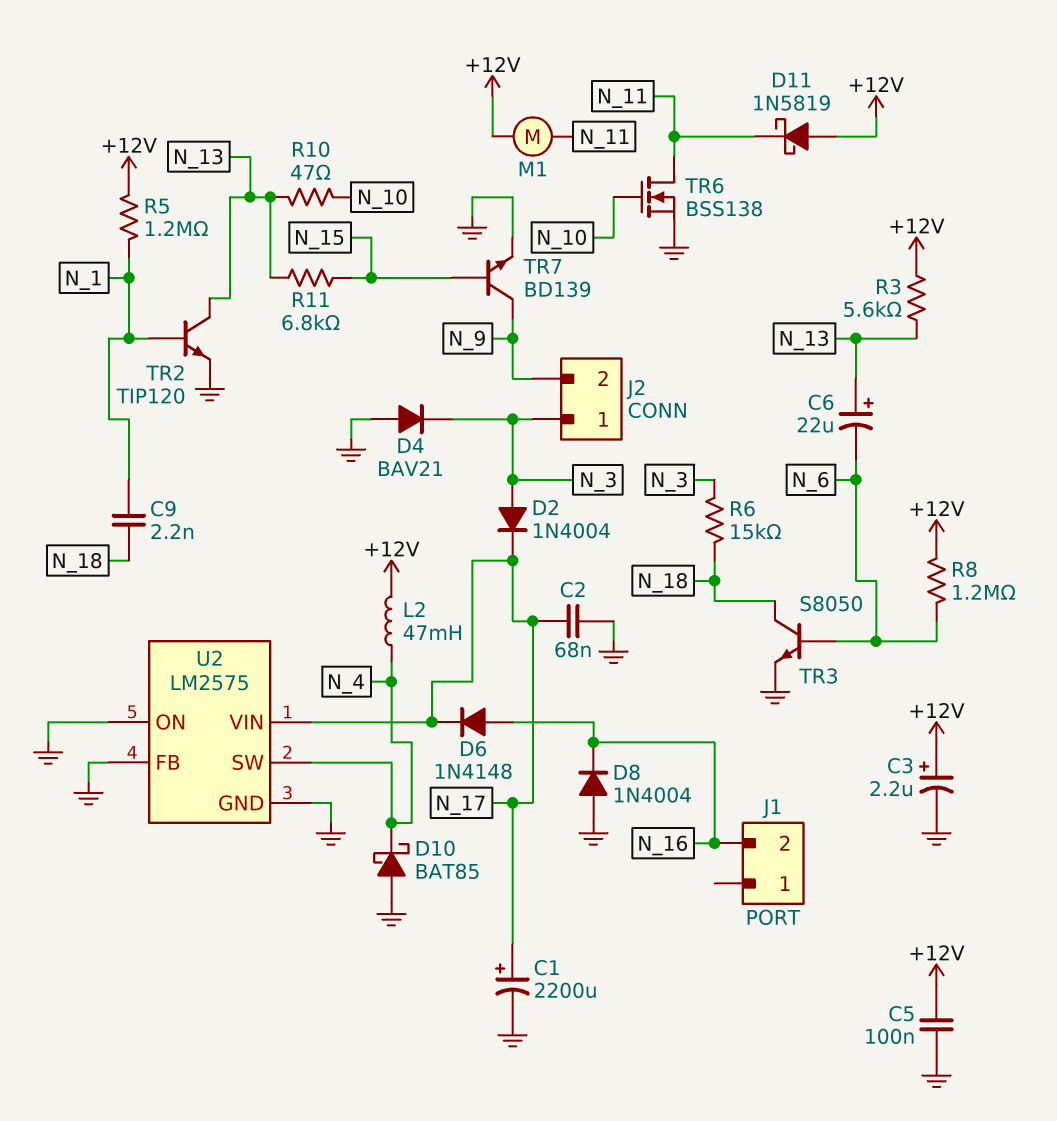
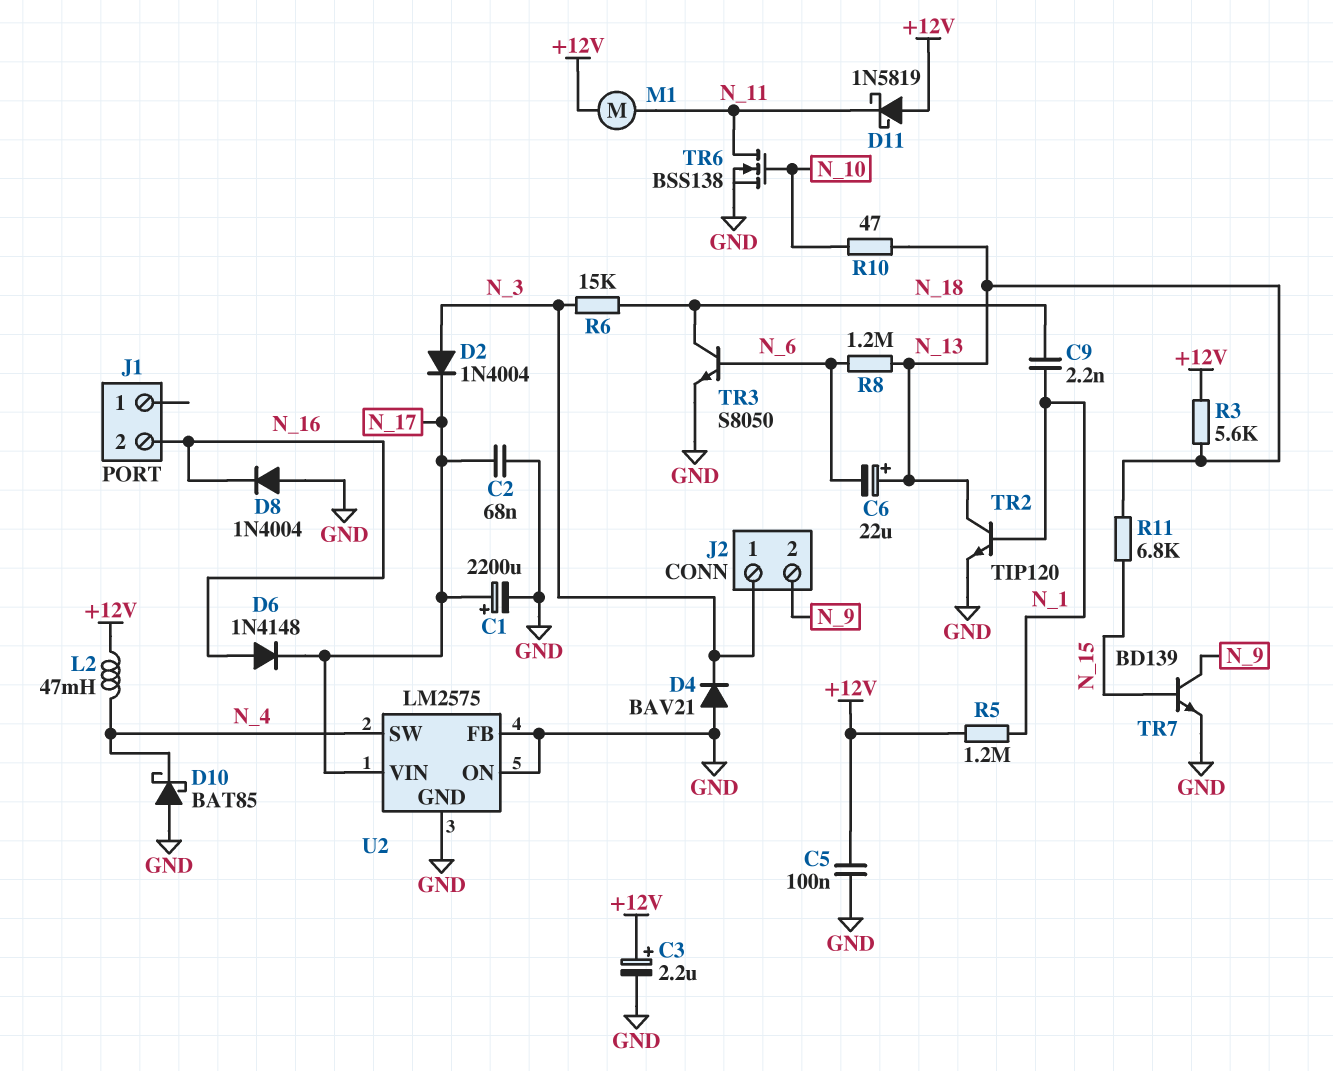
R8: 1.2M (+12V, N_6) -> 1.2M (N_6, N_13)

